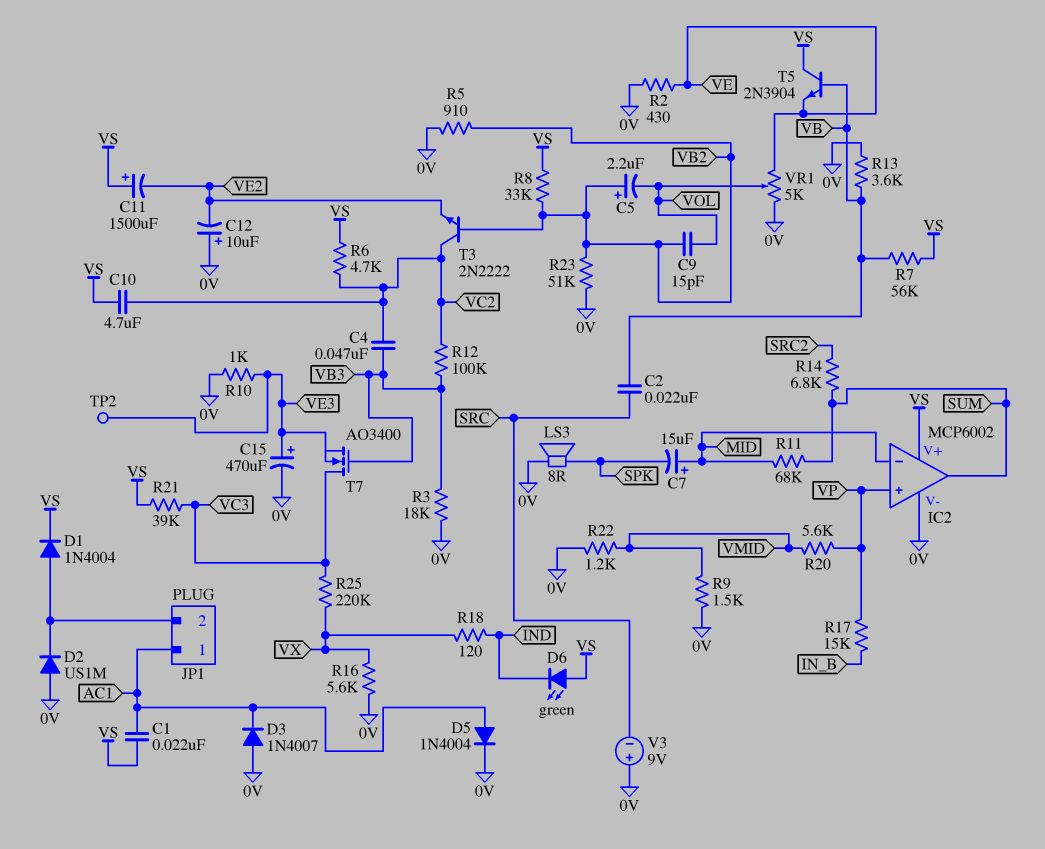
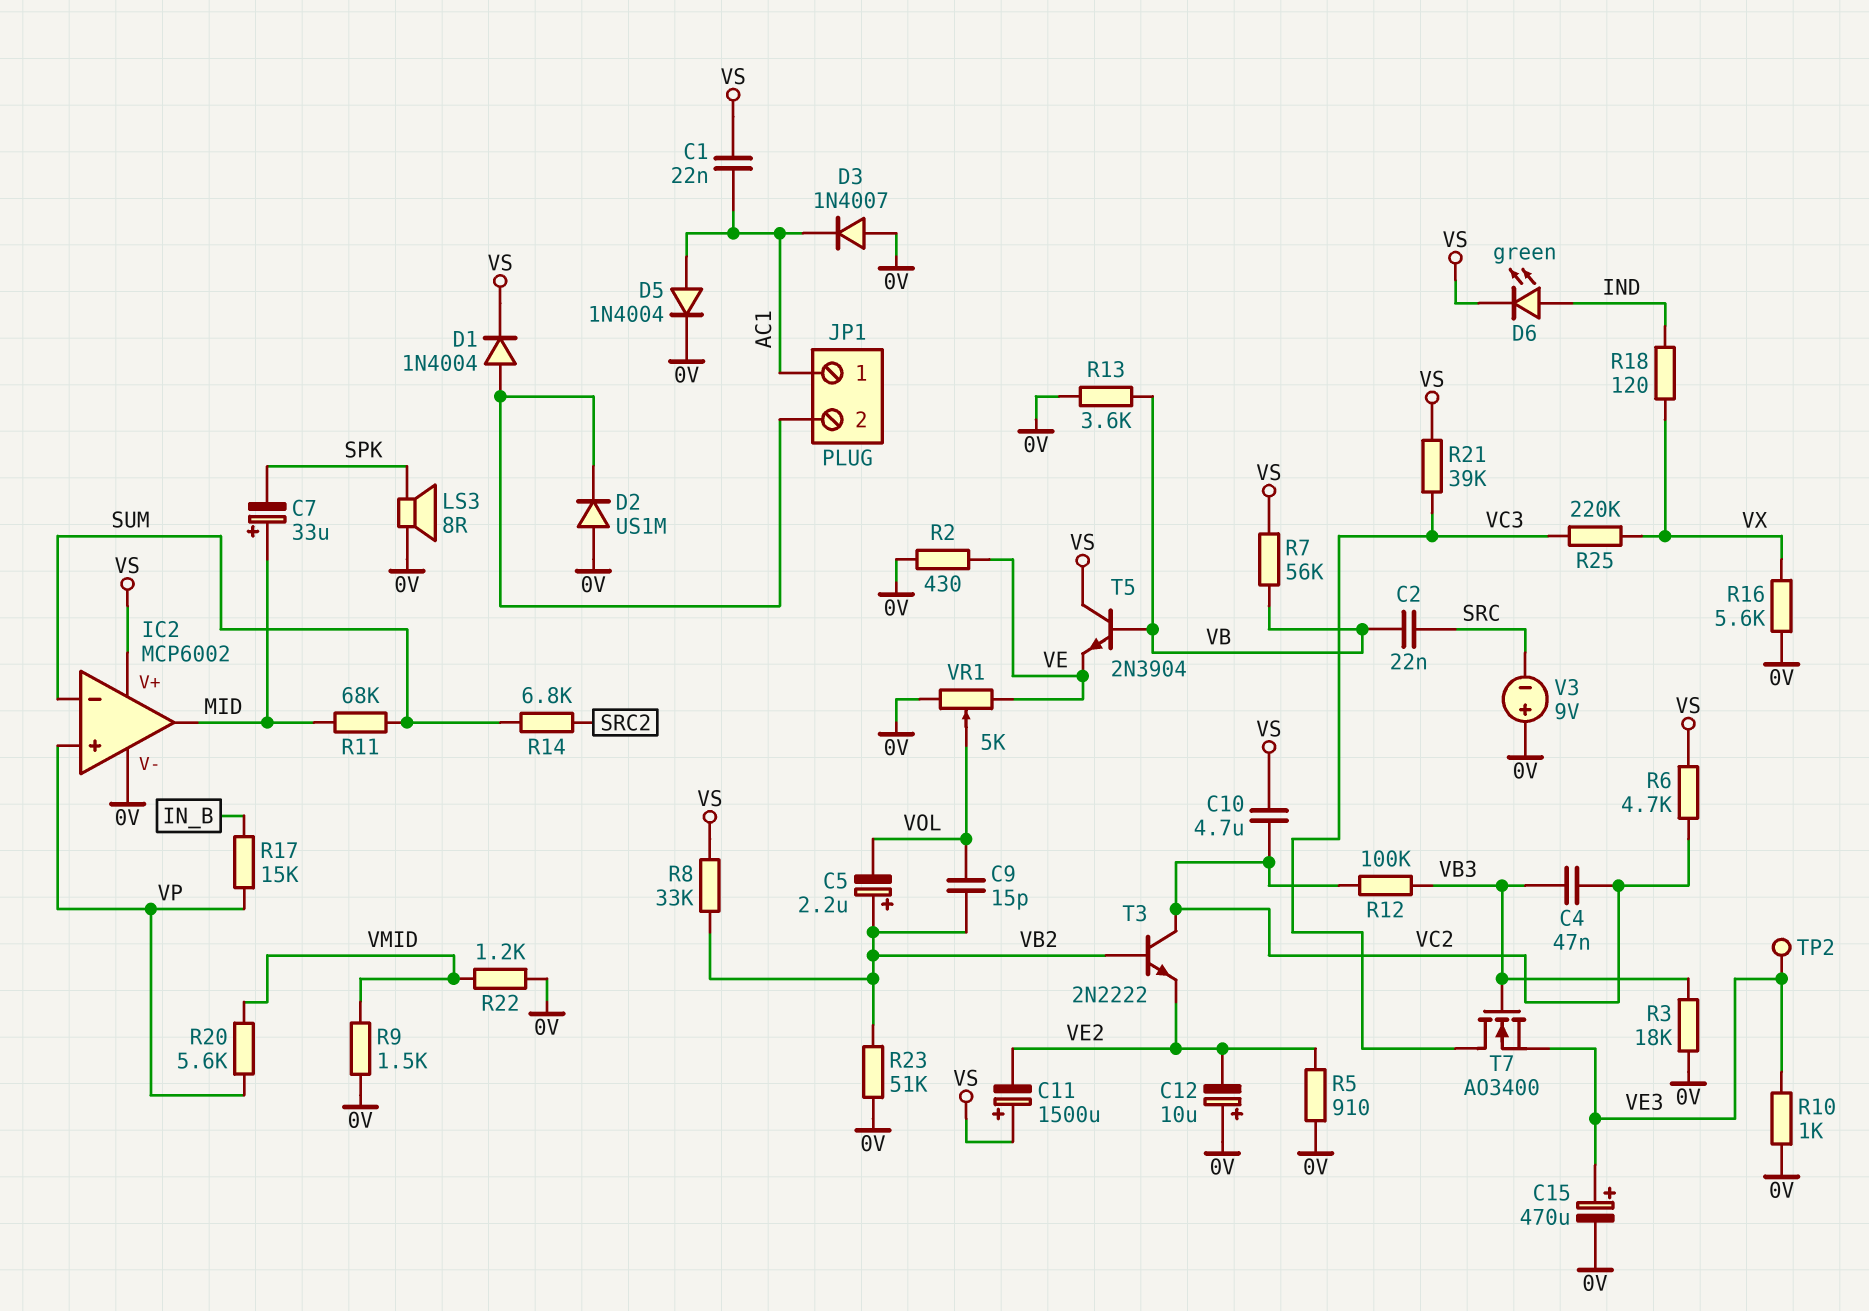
C7: 15uF (plus MID, minus SPK) -> 33uF (plus MID, minus SPK)
D6: LED green (A VS, K IND) -> LED green (A IND, K VS)
IC2 pin in-: MID -> SUM
IC2 pin out: SUM -> MID
R5: 910 (0V, VB2) -> 910 (0V, VE2)

